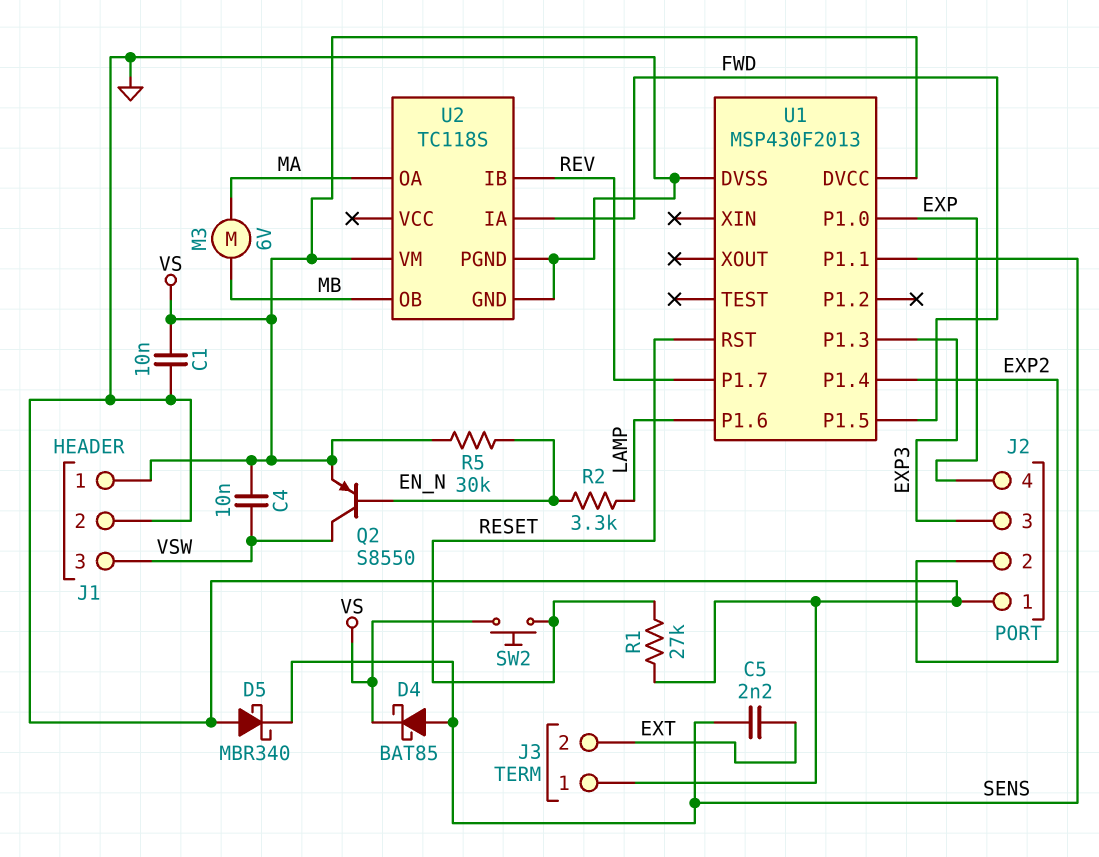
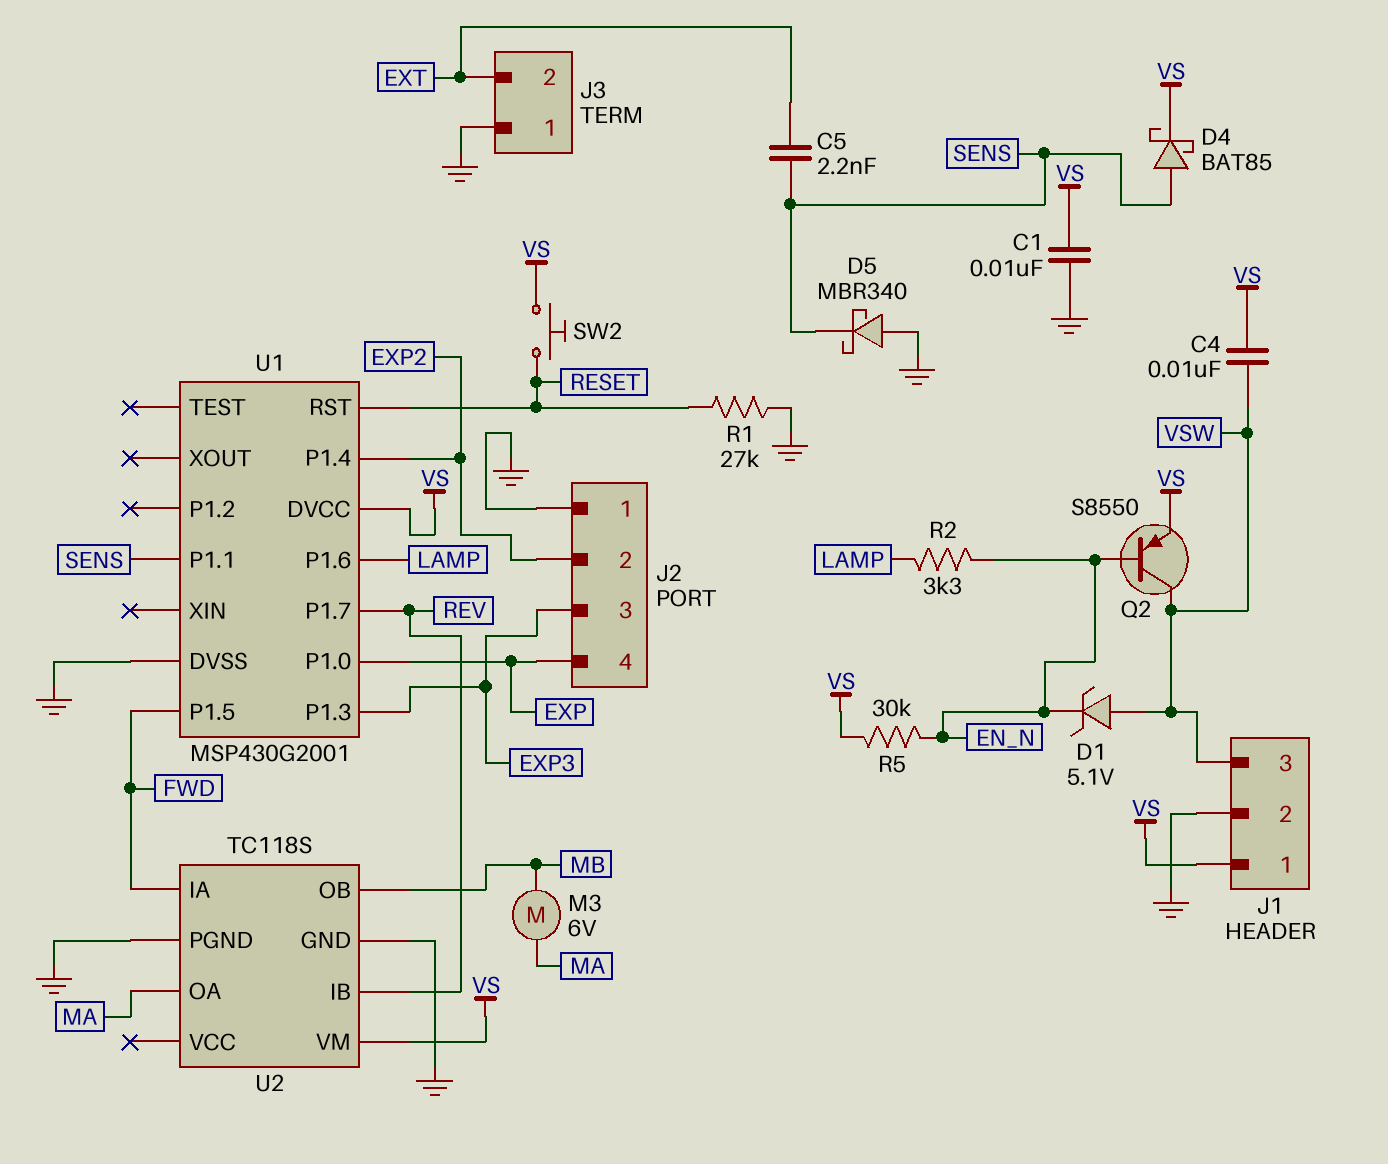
D1: none -> zener 5.1V (A VSW, K EN_N)
U1: MSP430F2013 -> MSP430G2001

